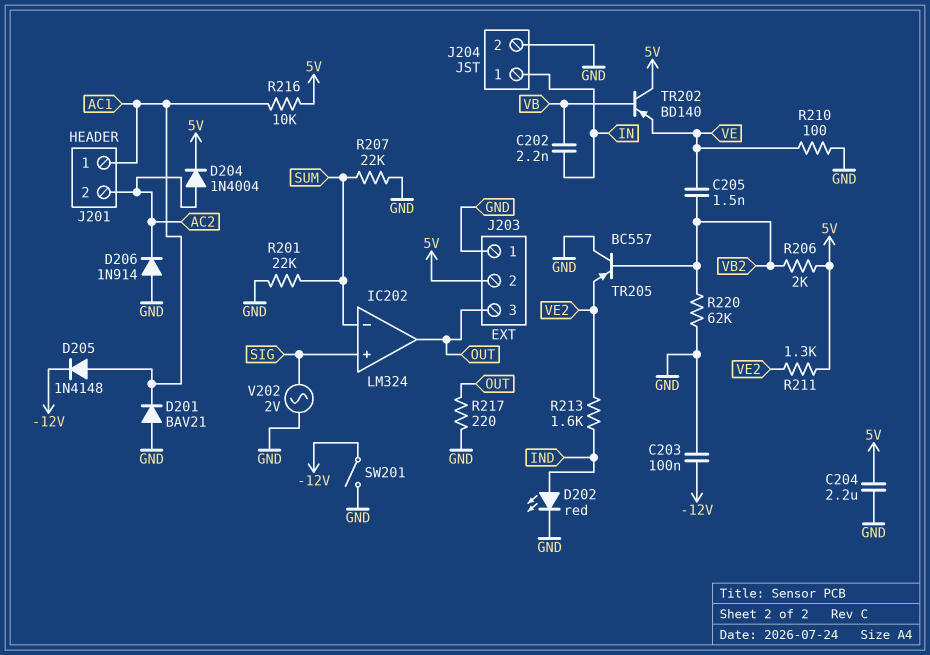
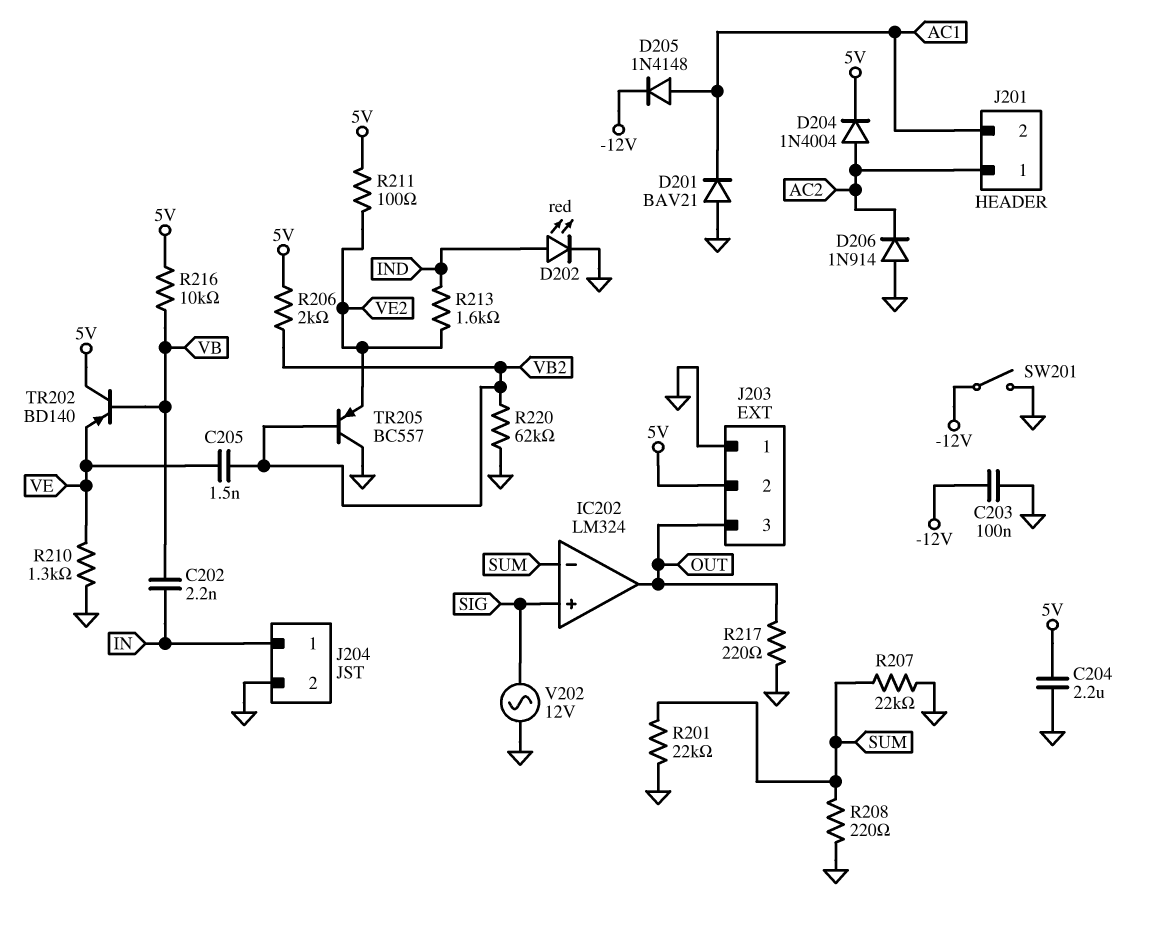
J201 pin 1: AC1 -> AC2
J201 pin 2: AC2 -> AC1
R208: none -> 220 (GND, SUM)
R210: 100 (GND, VE) -> 1.3k (GND, VE)
R211: 1.3k (5V, VE2) -> 100 (5V, VE2)
R216: 10k (5V, AC1) -> 10k (5V, VB)
V202: AC 2V (GND, SIG) -> AC 12V (GND, SIG)

